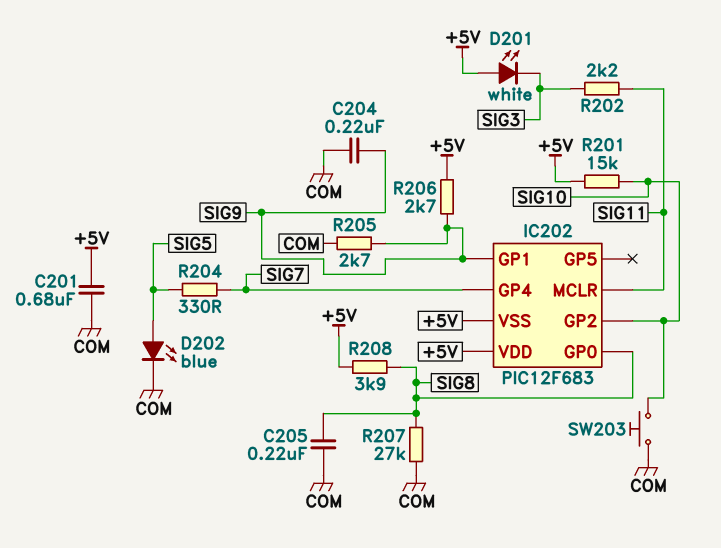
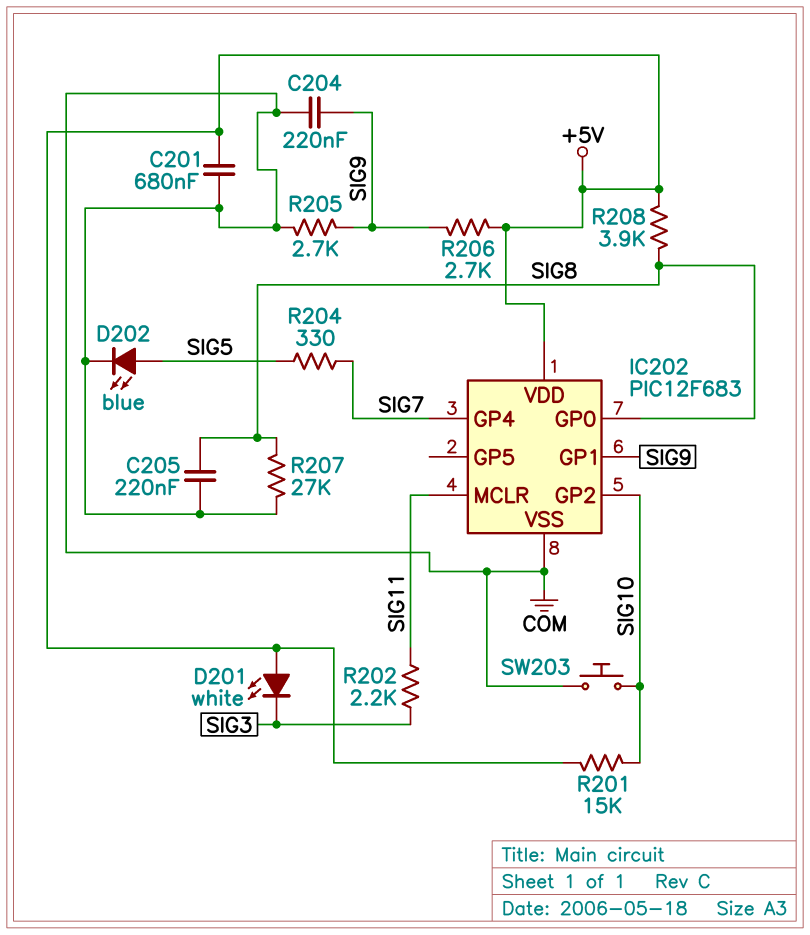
IC202 pin VSS: +5V -> COM

